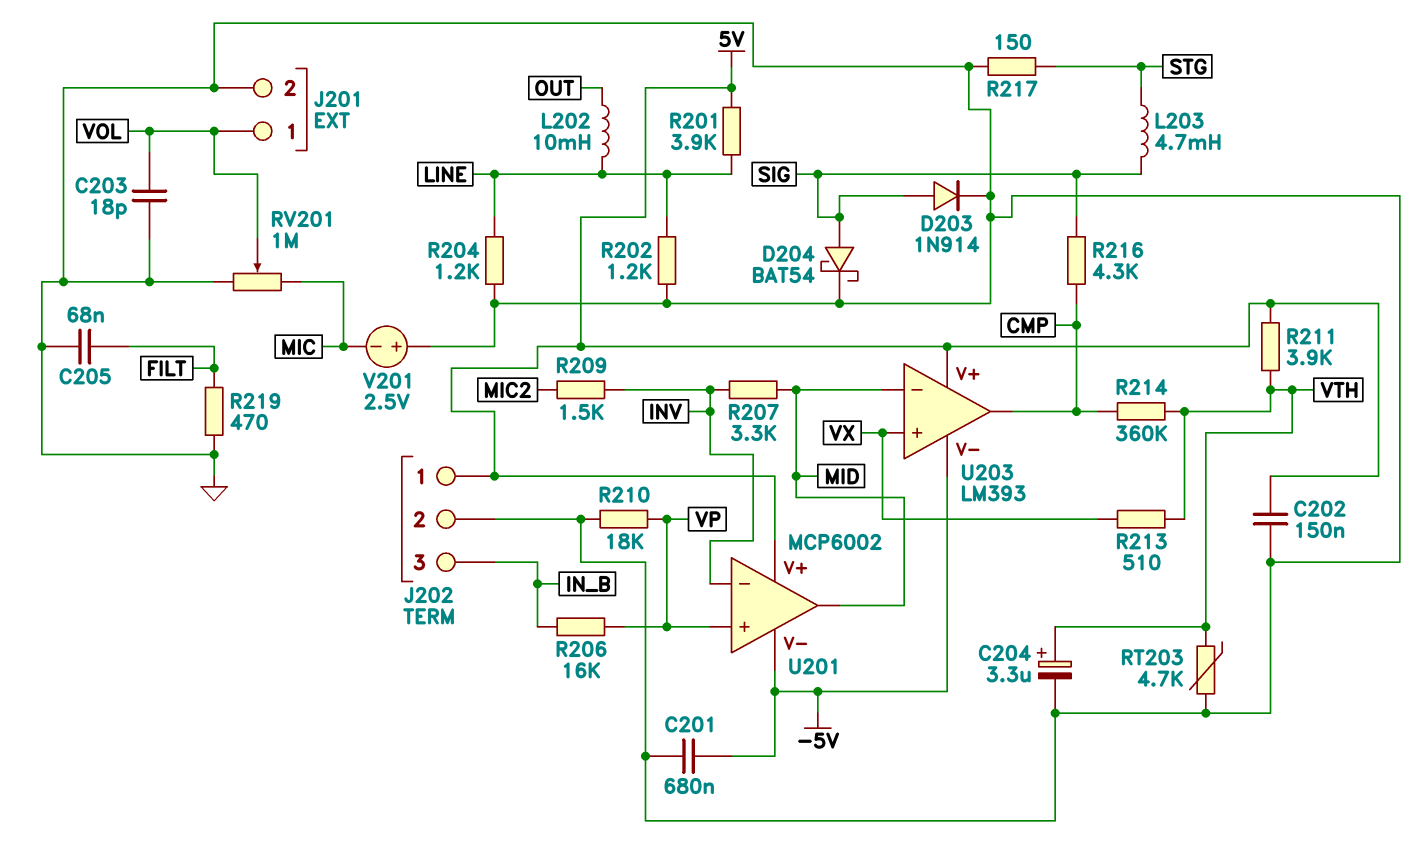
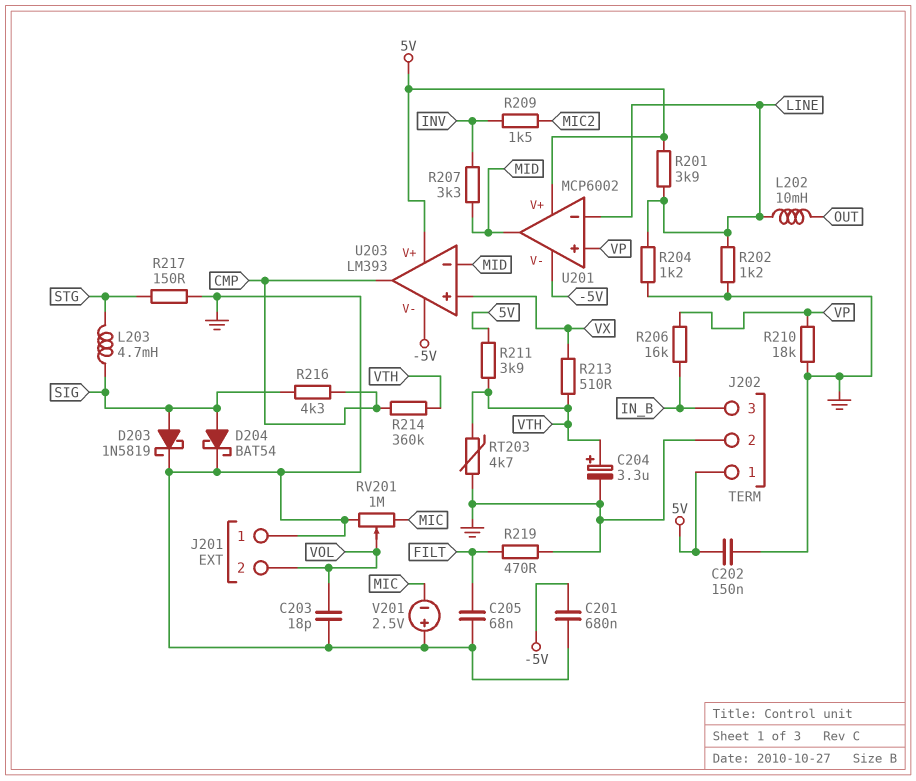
D203: diode 1N914 (A SIG, K GND) -> schottky 1N5819 (A SIG, K GND)
J201 pin 1: VOL -> GND
J201 pin 2: GND -> VOL
U201 pin in-: INV -> LINE

